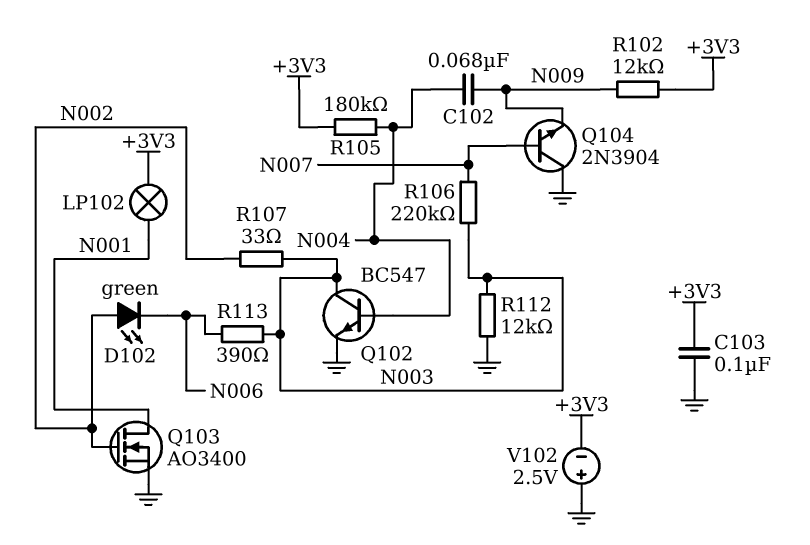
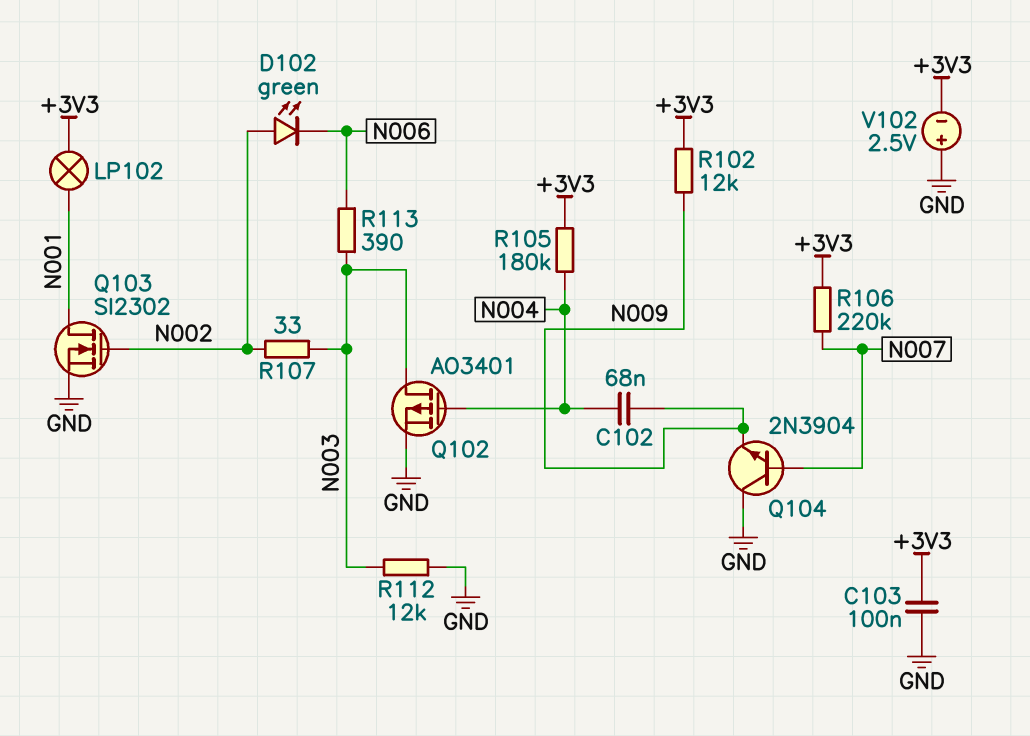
Q102: NPN BC547 (B N004, C N003, E GND) -> PMOS AO3401 (G N004, D N003, S GND)
Q103: NMOS AO3400 (G N002, D N001, S GND) -> NMOS SI2302 (G N002, D N001, S GND)
R106: 220k (N003, N007) -> 220k (+3V3, N007)

